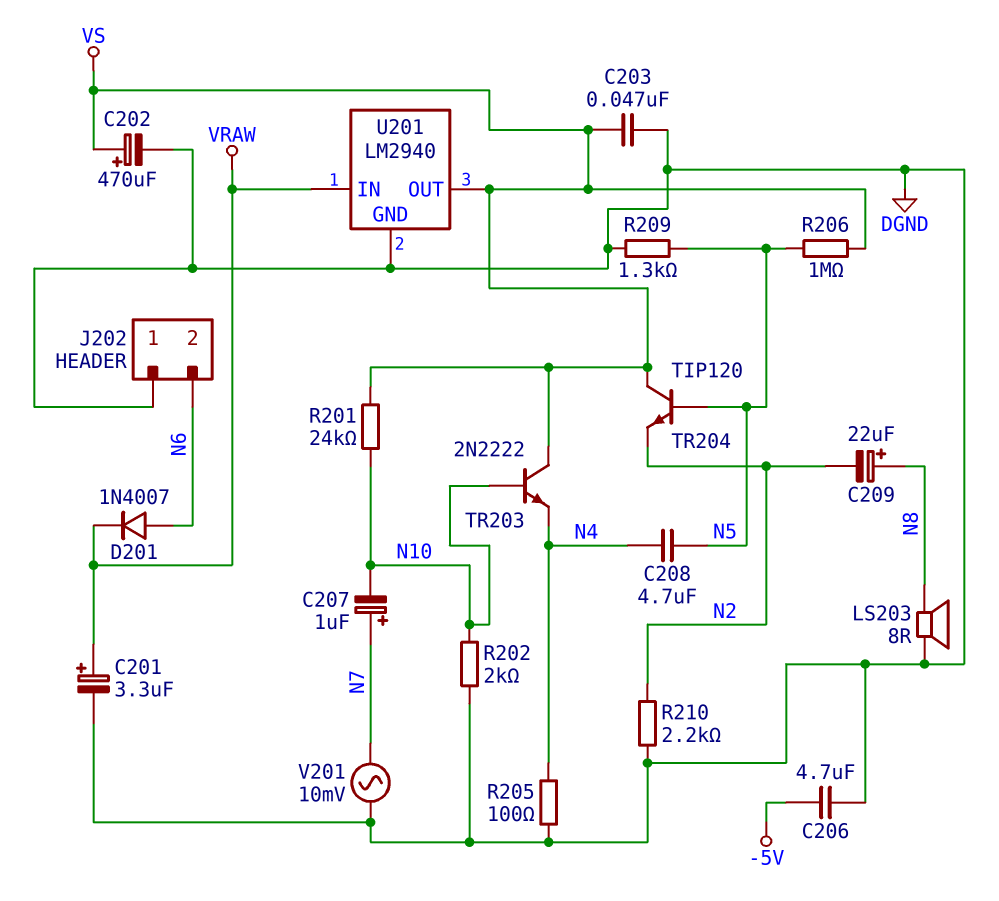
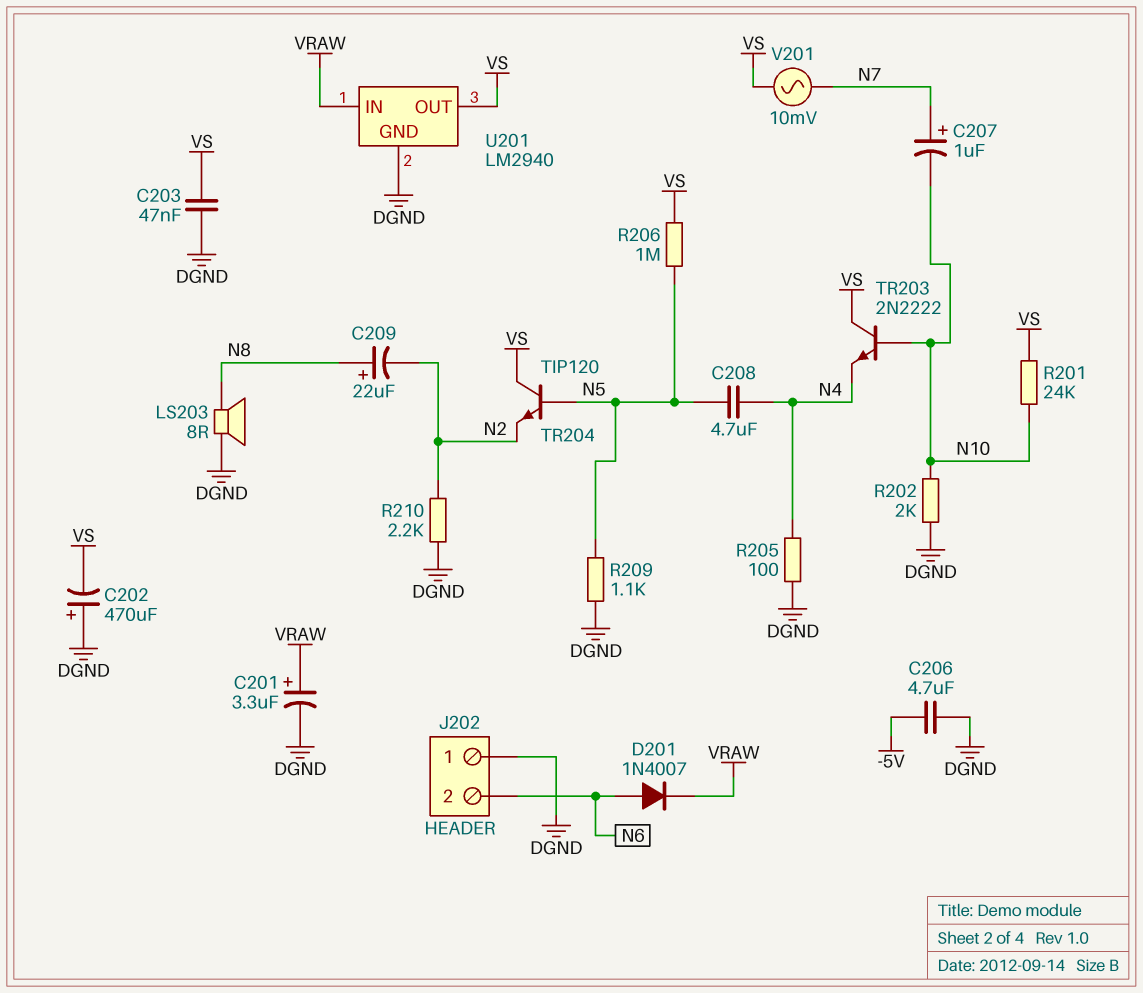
C202: 470uF (plus VS, minus DGND) -> 470uF (plus DGND, minus VS)
R209: 1.3k (DGND, N5) -> 1.1k (DGND, N5)
V201: AC 10mV (DGND, N7) -> AC 10mV (N7, VS)

